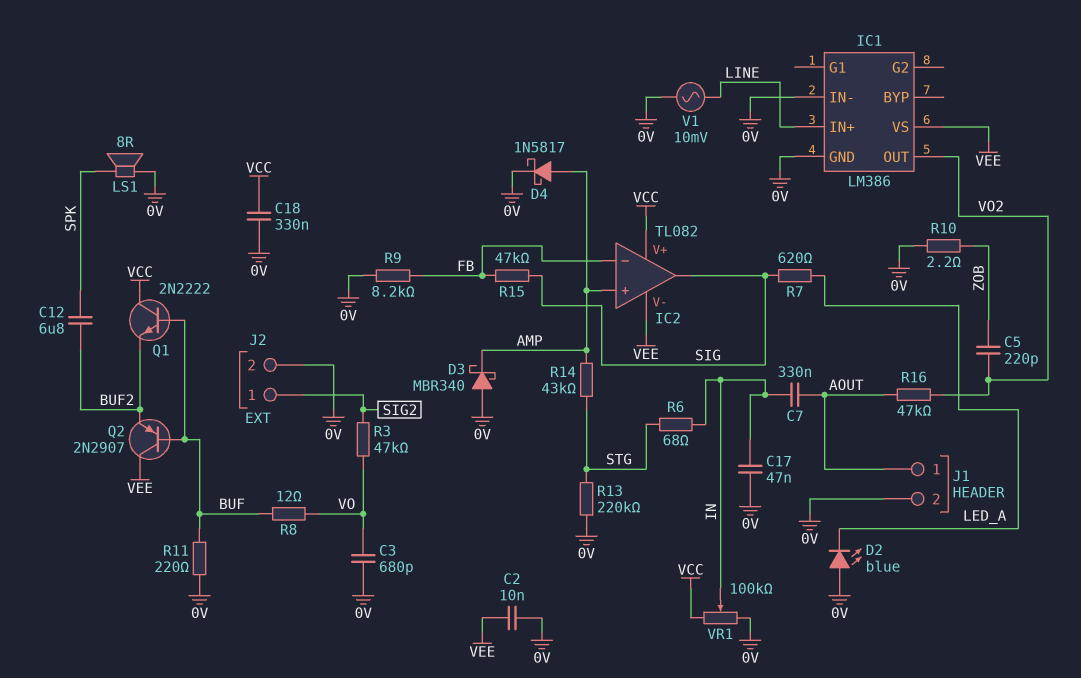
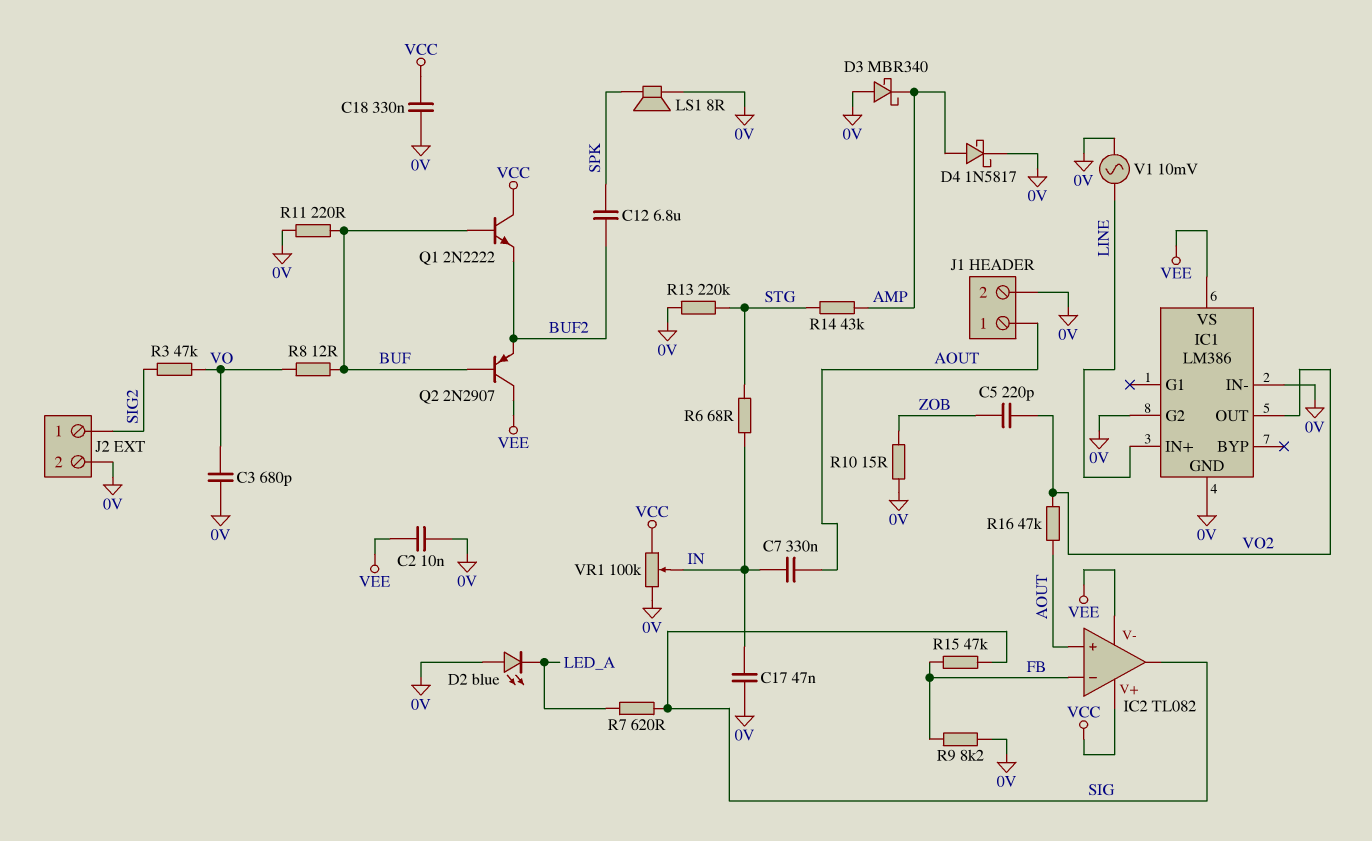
IC1 pin G2: none -> 0V
IC2 pin in+: AMP -> AOUT
R10: 2.2 (0V, ZOB) -> 15 (0V, ZOB)

